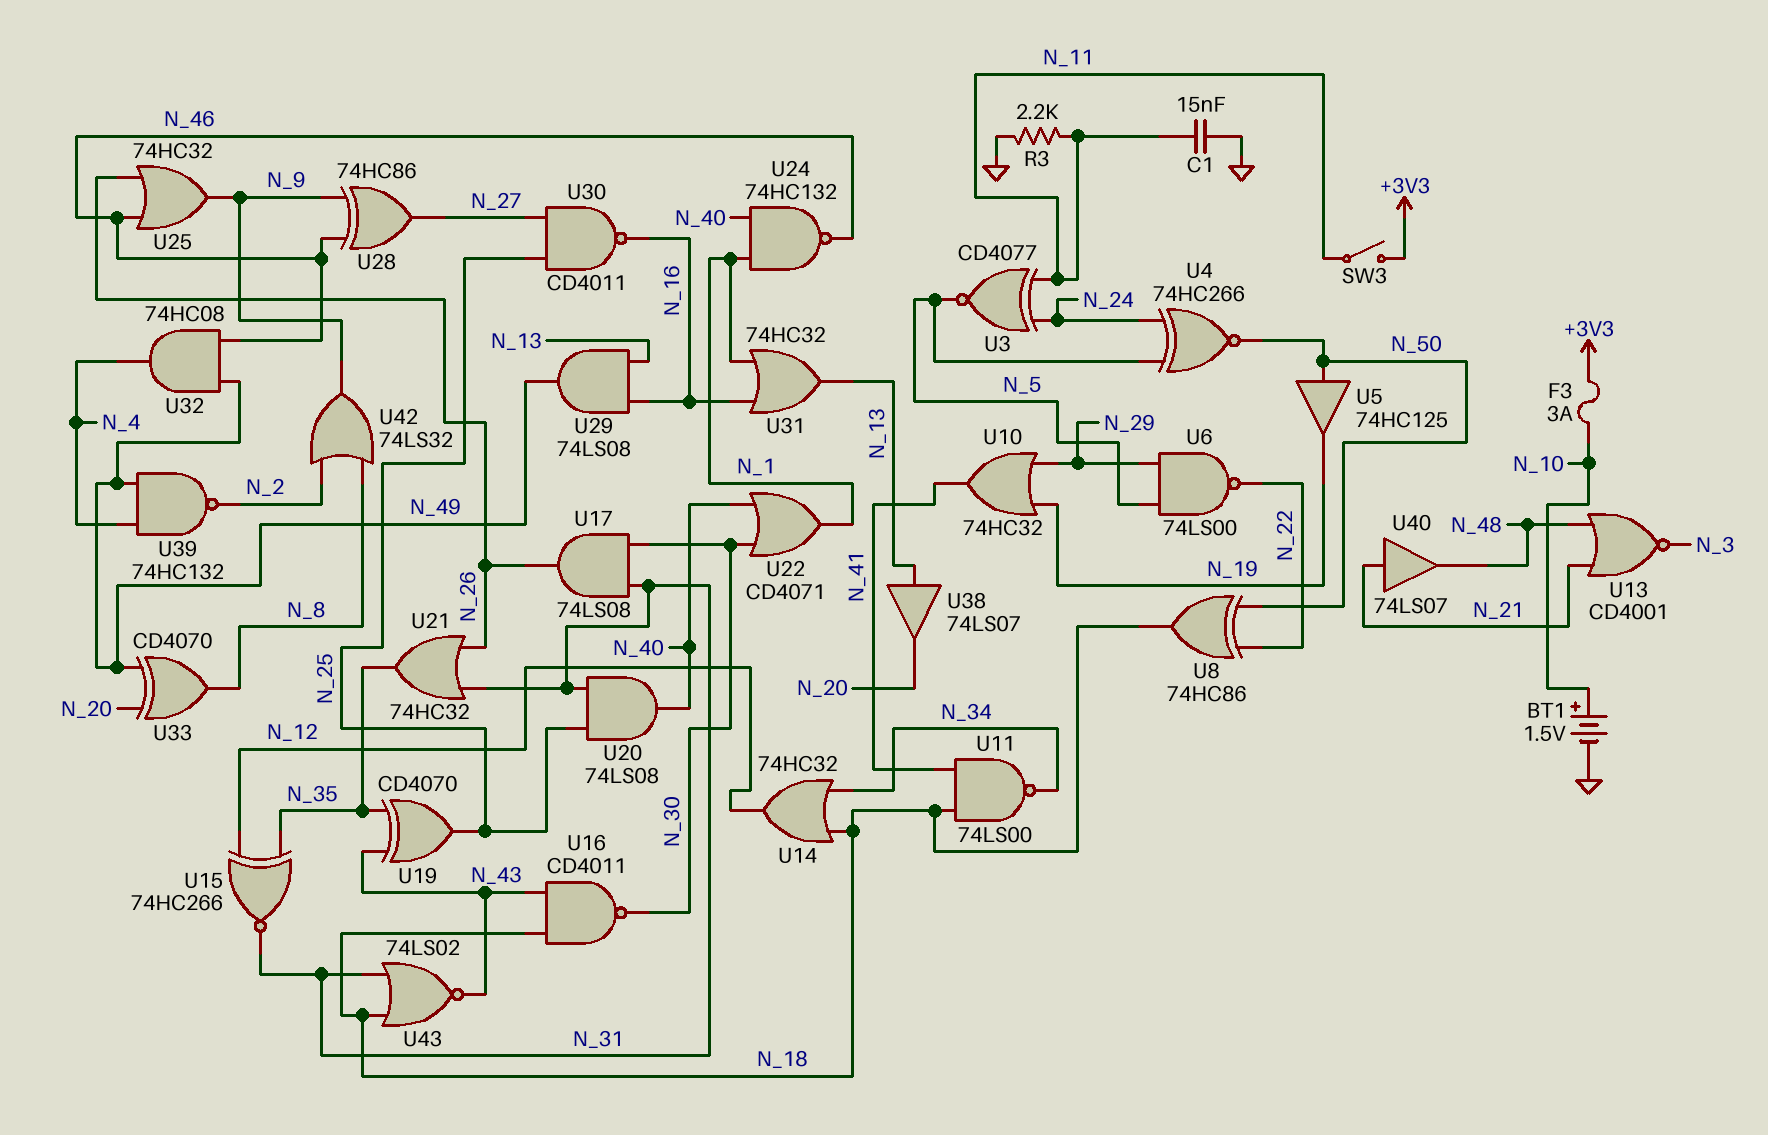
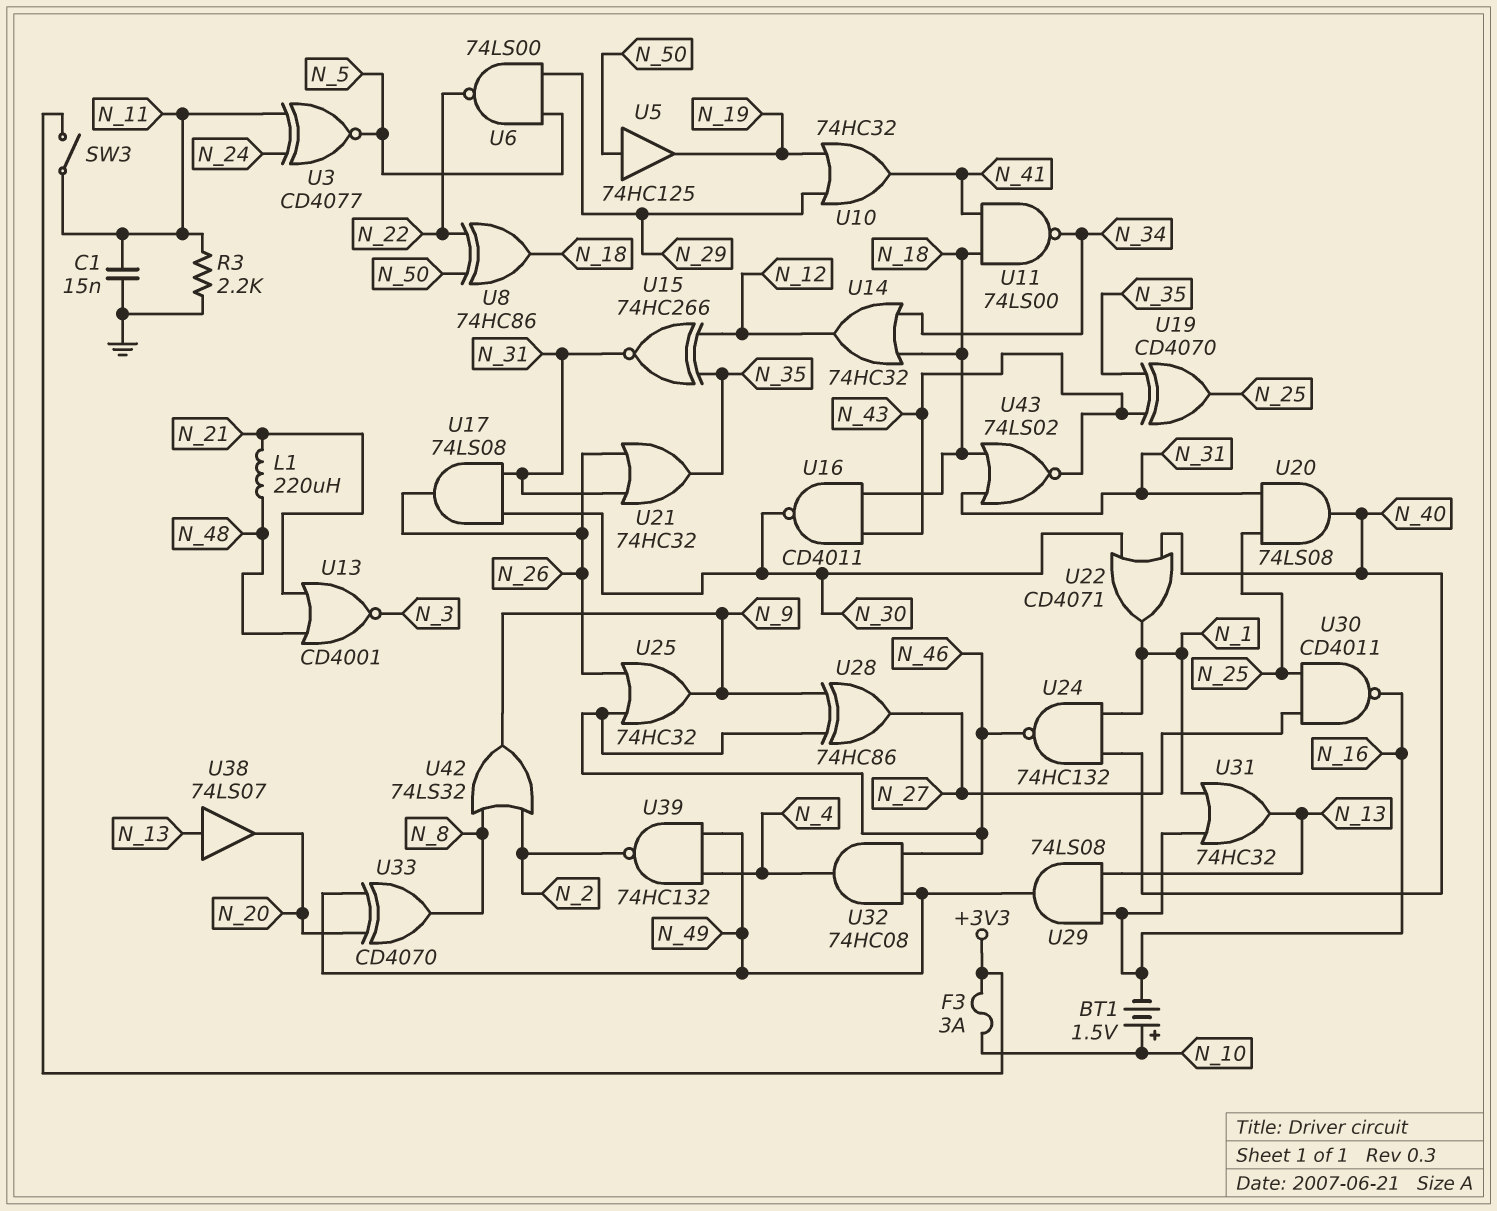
BT1: 1.5V (plus N_10, minus GND) -> 1.5V (plus N_10, minus N_16)
L1: none -> 220uH (N_21, N_48)
U4: XNOR 74HC266 (in N_5, in N_24, out N_50) -> none
U40: buffer 74LS07 (in N_21, out N_48) -> none

